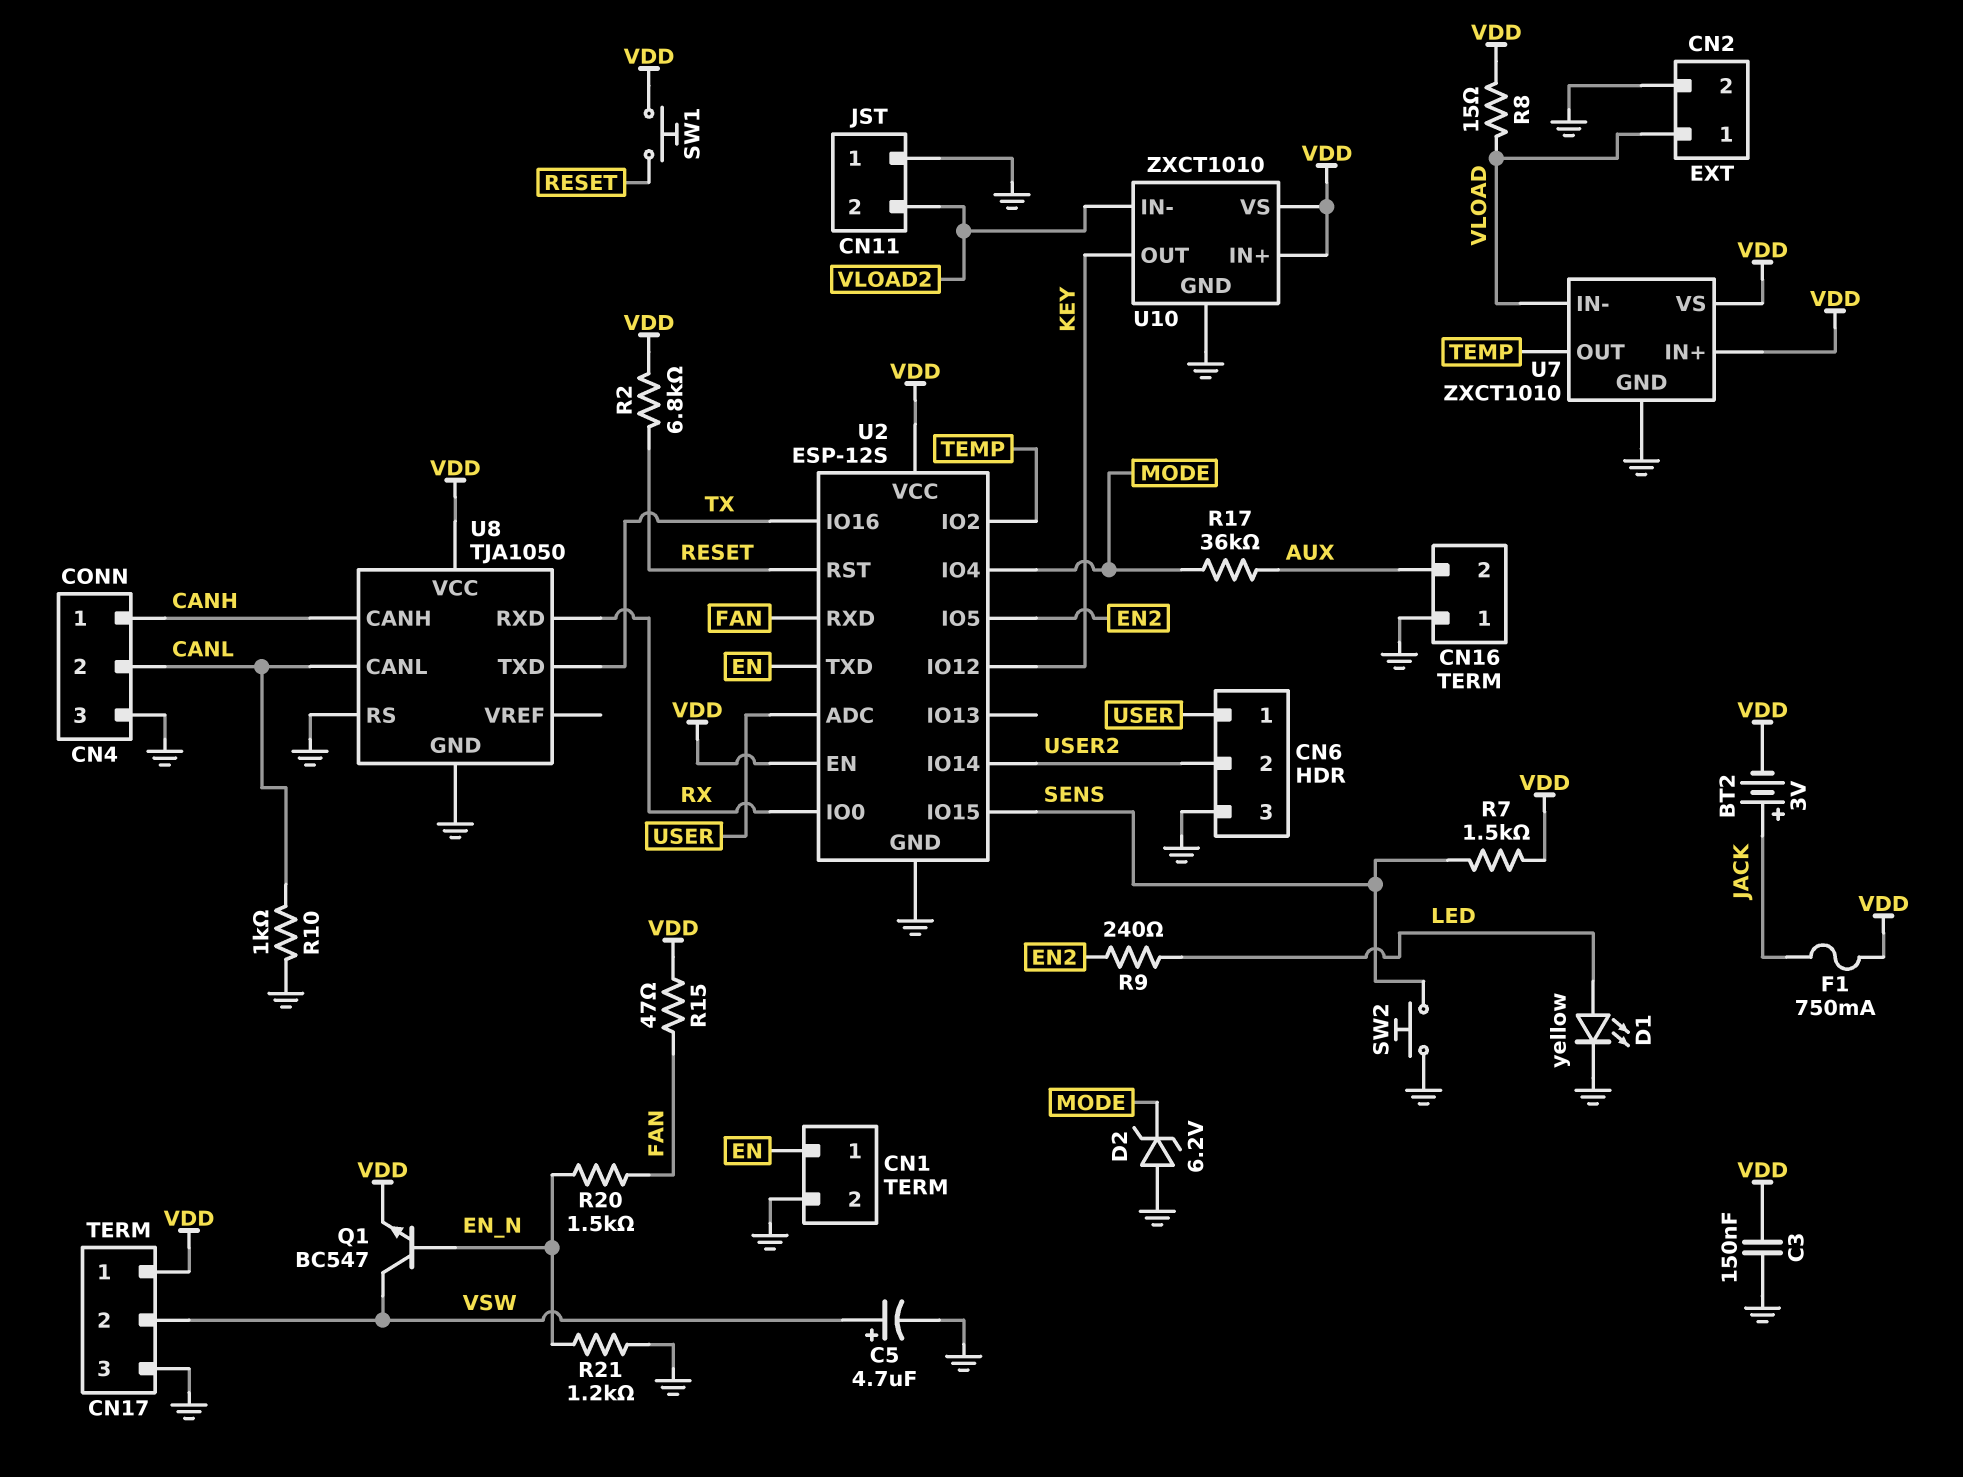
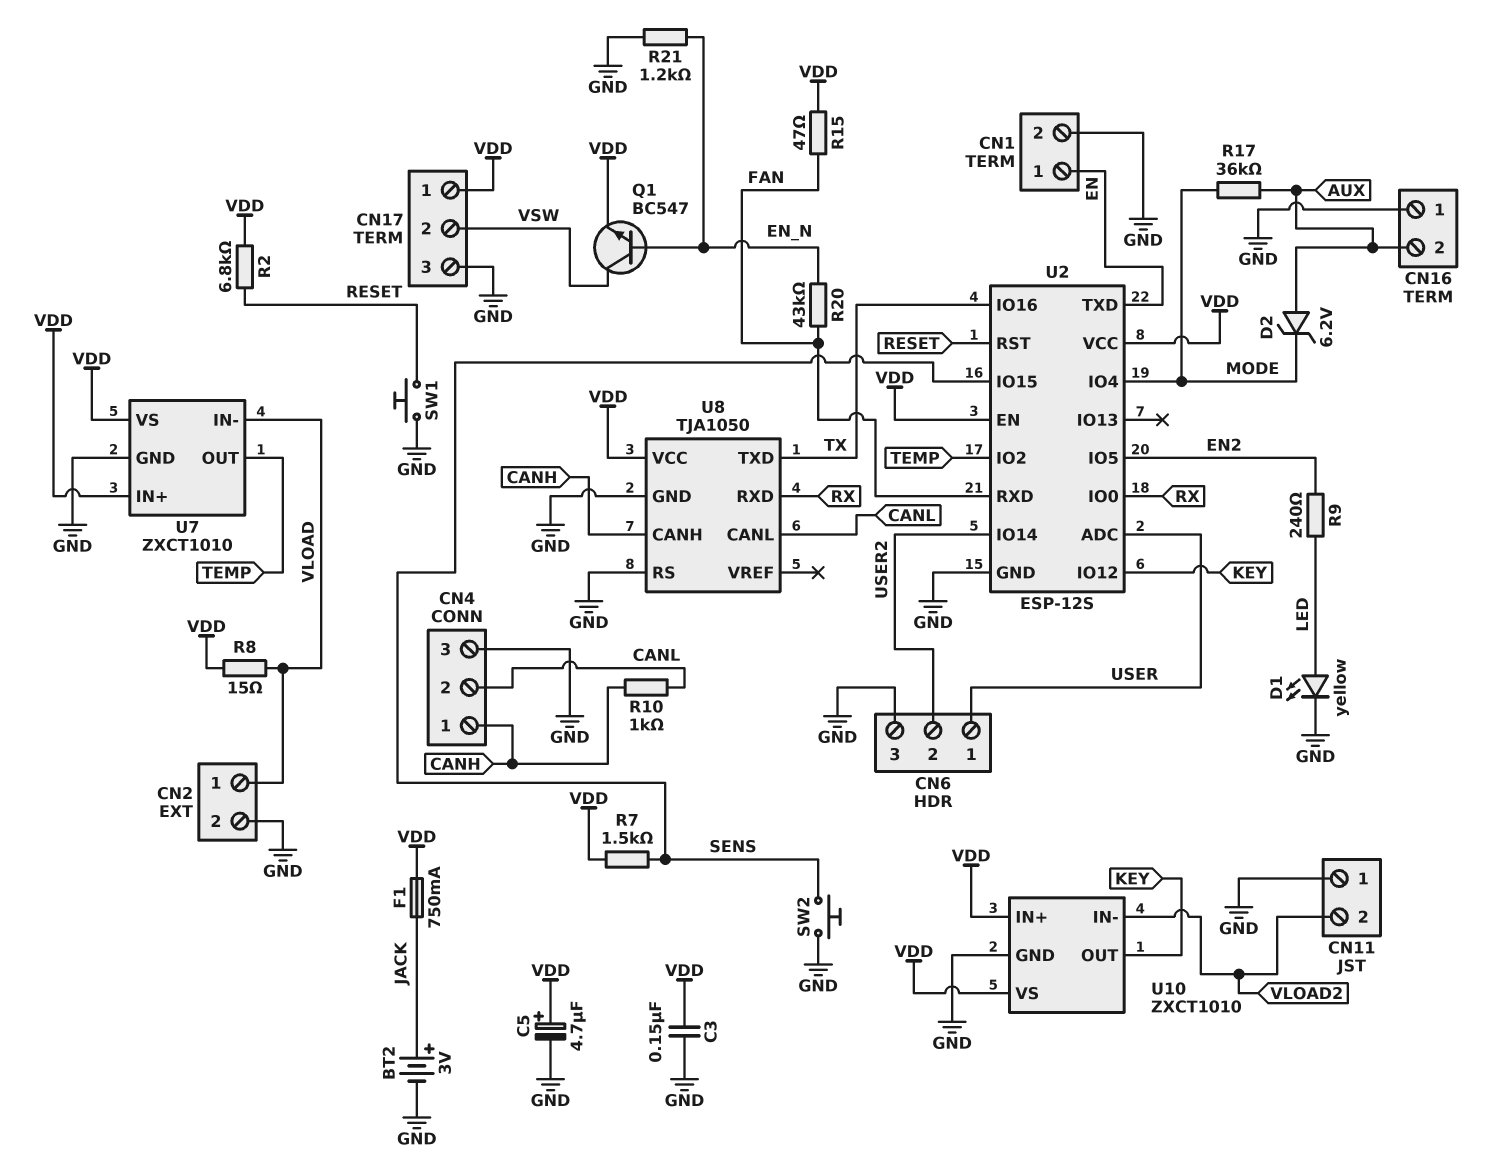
BT2: 3V (plus JACK, minus VDD) -> 3V (plus JACK, minus GND)
C5: 4.7uF (plus VSW, minus GND) -> 4.7uF (plus VDD, minus GND)
D2: zener 6.2V (A GND, K MODE) -> zener 6.2V (A AUX, K MODE)
R10: 1k (CANL, GND) -> 1k (CANH, CANL)
R20: 1.5k (EN_N, FAN) -> 43k (EN_N, FAN)
SW1: button (RESET, VDD) -> button (GND, RESET)

